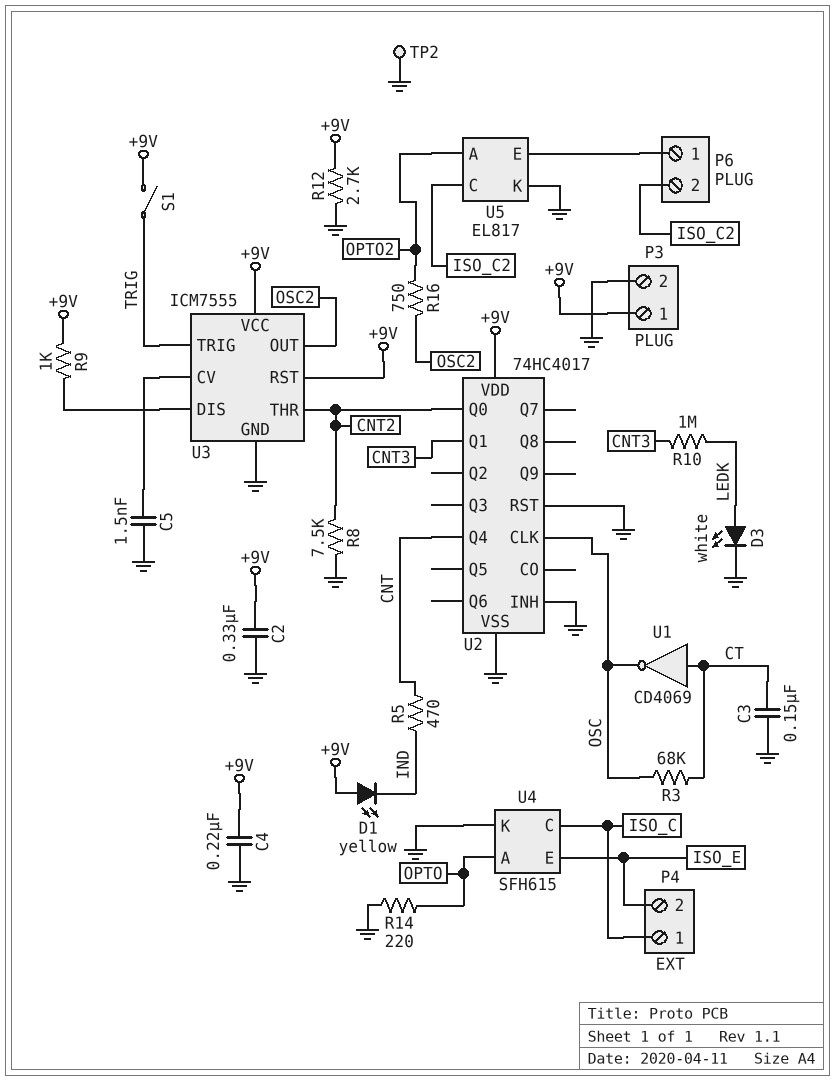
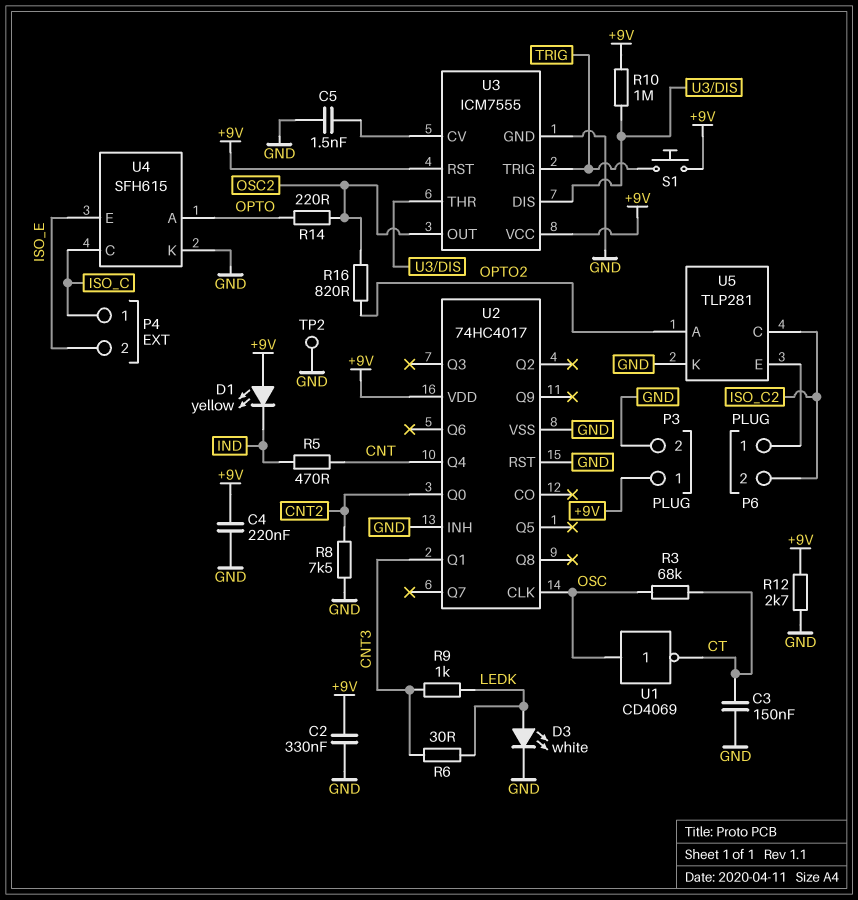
R6: none -> 30 (CNT3, LEDK)
R9: 1k (+9V, U3/DIS) -> 1k (CNT3, LEDK)
R10: 1M (CNT3, LEDK) -> 1M (+9V, U3/DIS)
R14: 220 (GND, OPTO) -> 220 (OPTO, OSC2)
R16: 750 (OPTO2, OSC2) -> 820 (OPTO2, OSC2)
S1: switch (+9V, TRIG) -> button (+9V, TRIG)
U1: NOT CD4069 (in CT, out OSC) -> NOT CD4069 (in OSC, out CT)
U3 pin THR: CNT2 -> U3/DIS
U5: EL817 -> TLP281

